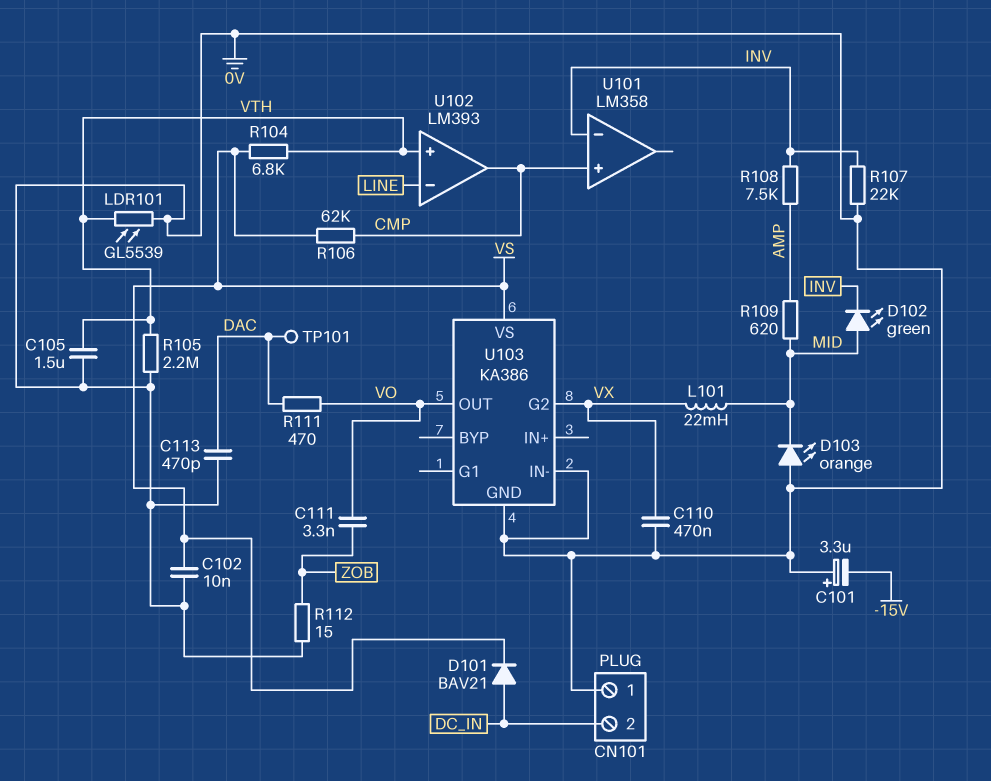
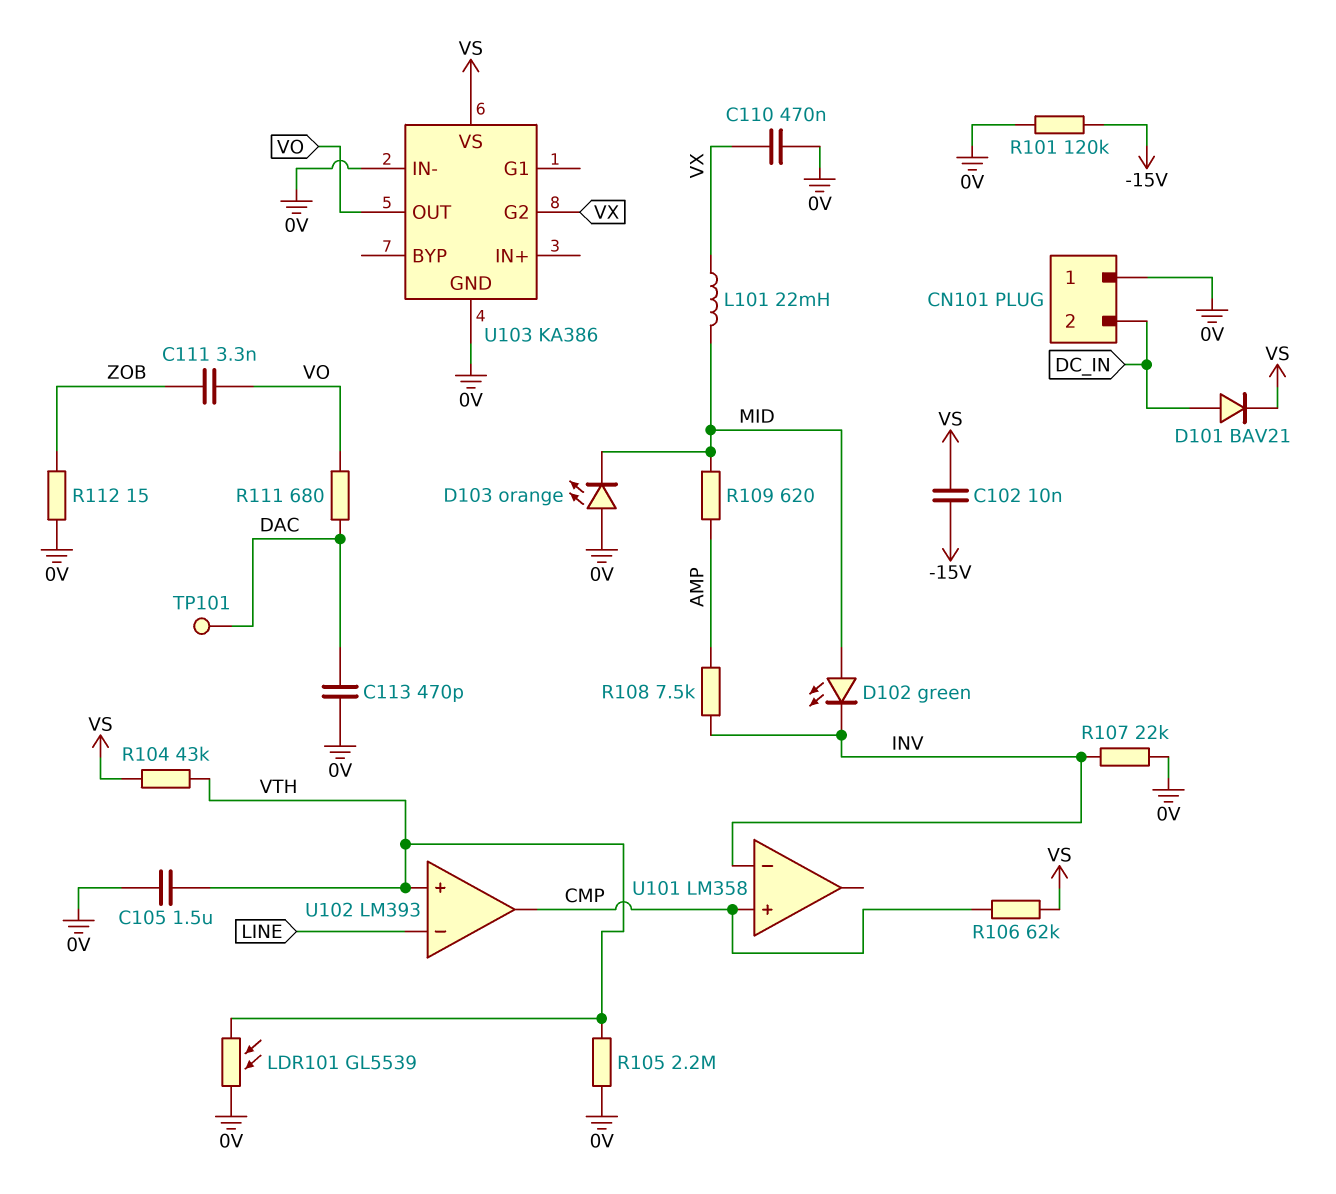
C101: 3.3uF (plus 0V, minus -15V) -> none
C102: 10nF (0V, VS) -> 10nF (-15V, VS)
R101: none -> 120k (-15V, 0V)
R104: 6.8k (VS, VTH) -> 43k (VS, VTH)
R111: 470 (DAC, VO) -> 680 (DAC, VO)

